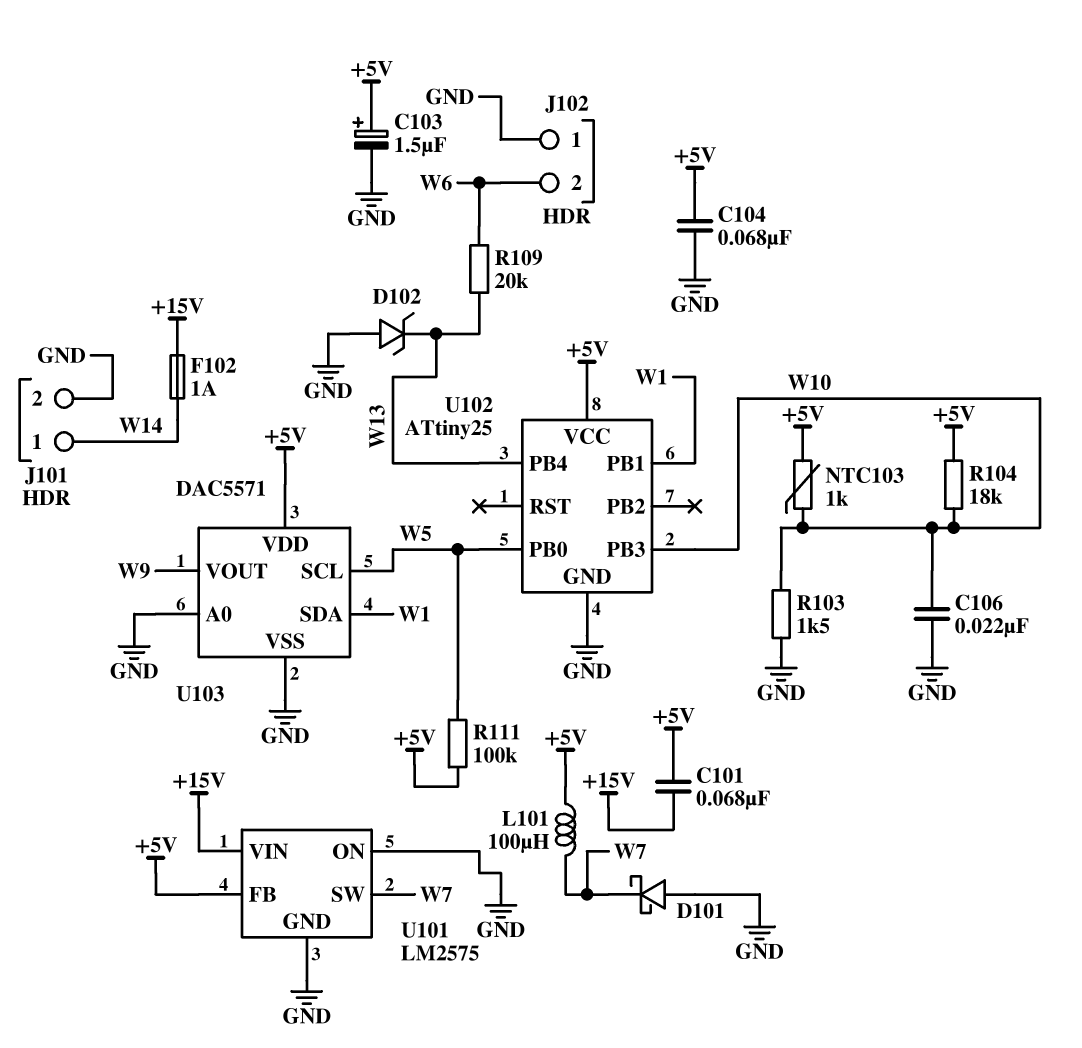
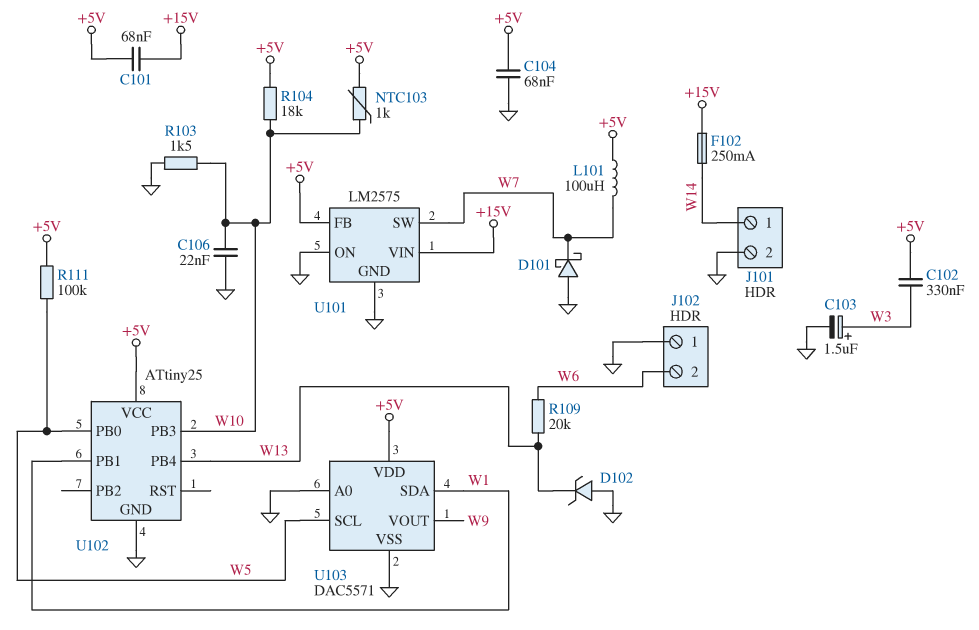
C102: none -> 330nF (+5V, W3)
C103: 1.5uF (plus +5V, minus GND) -> 1.5uF (plus W3, minus GND)
F102: 1A (+15V, W14) -> 250mA (+15V, W14)

